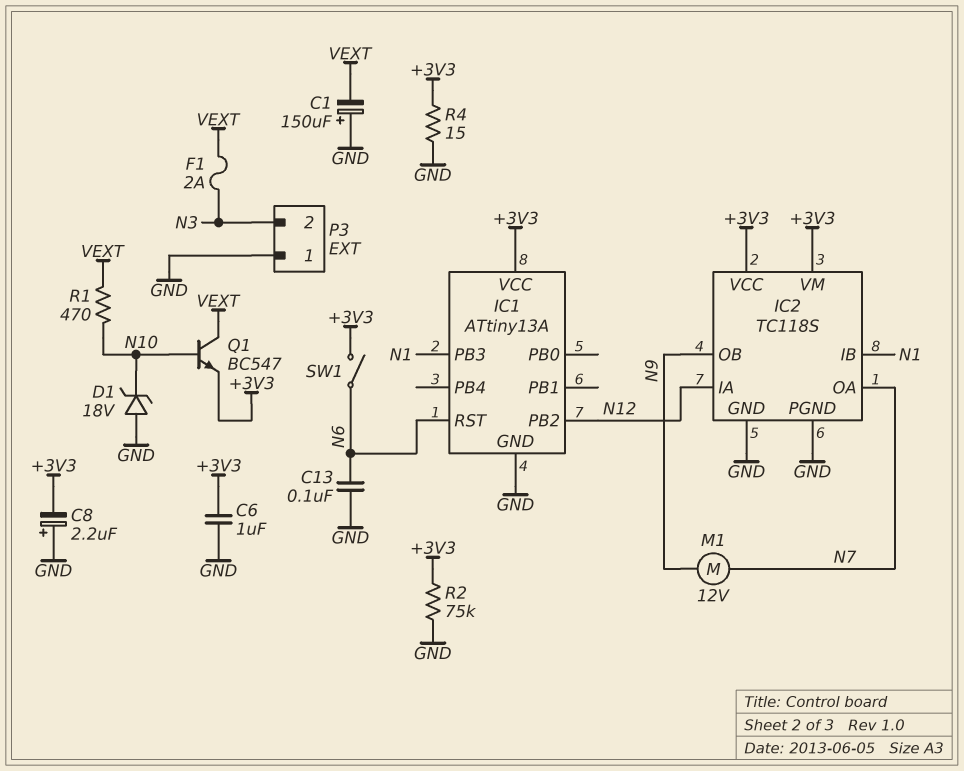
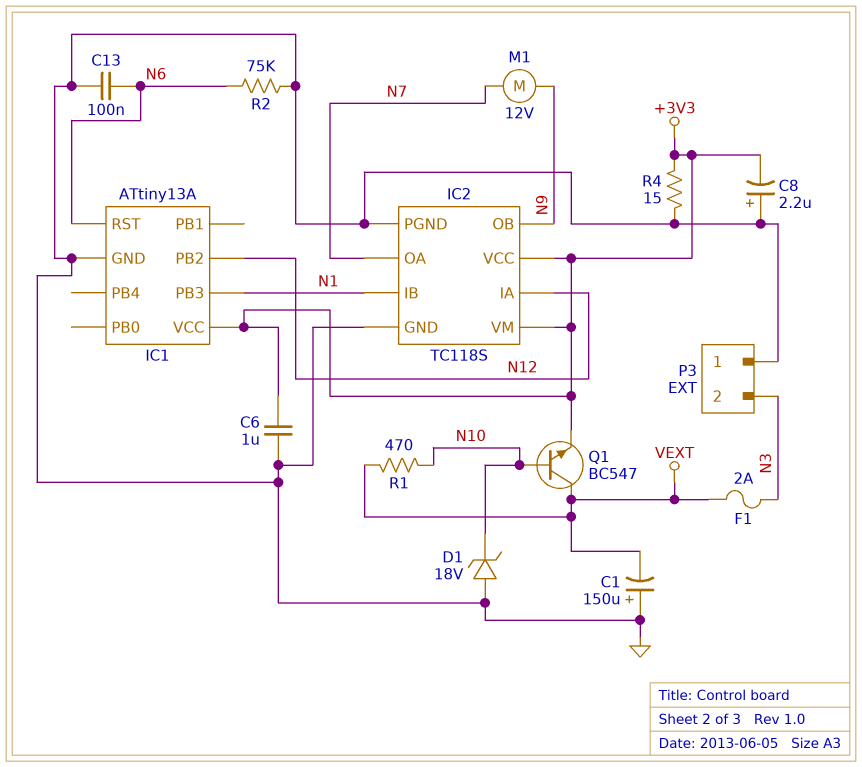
R2: 75k (+3V3, GND) -> 75k (GND, N6)
SW1: switch (+3V3, N6) -> none

